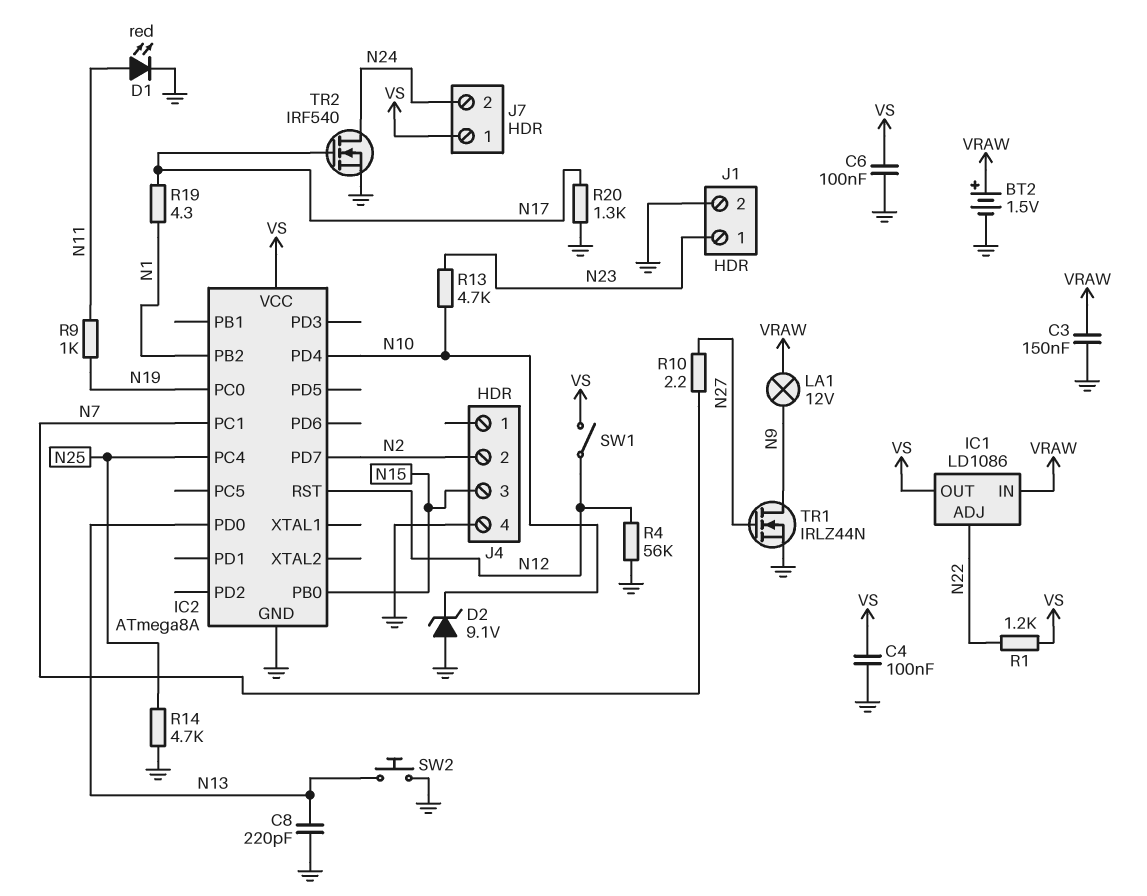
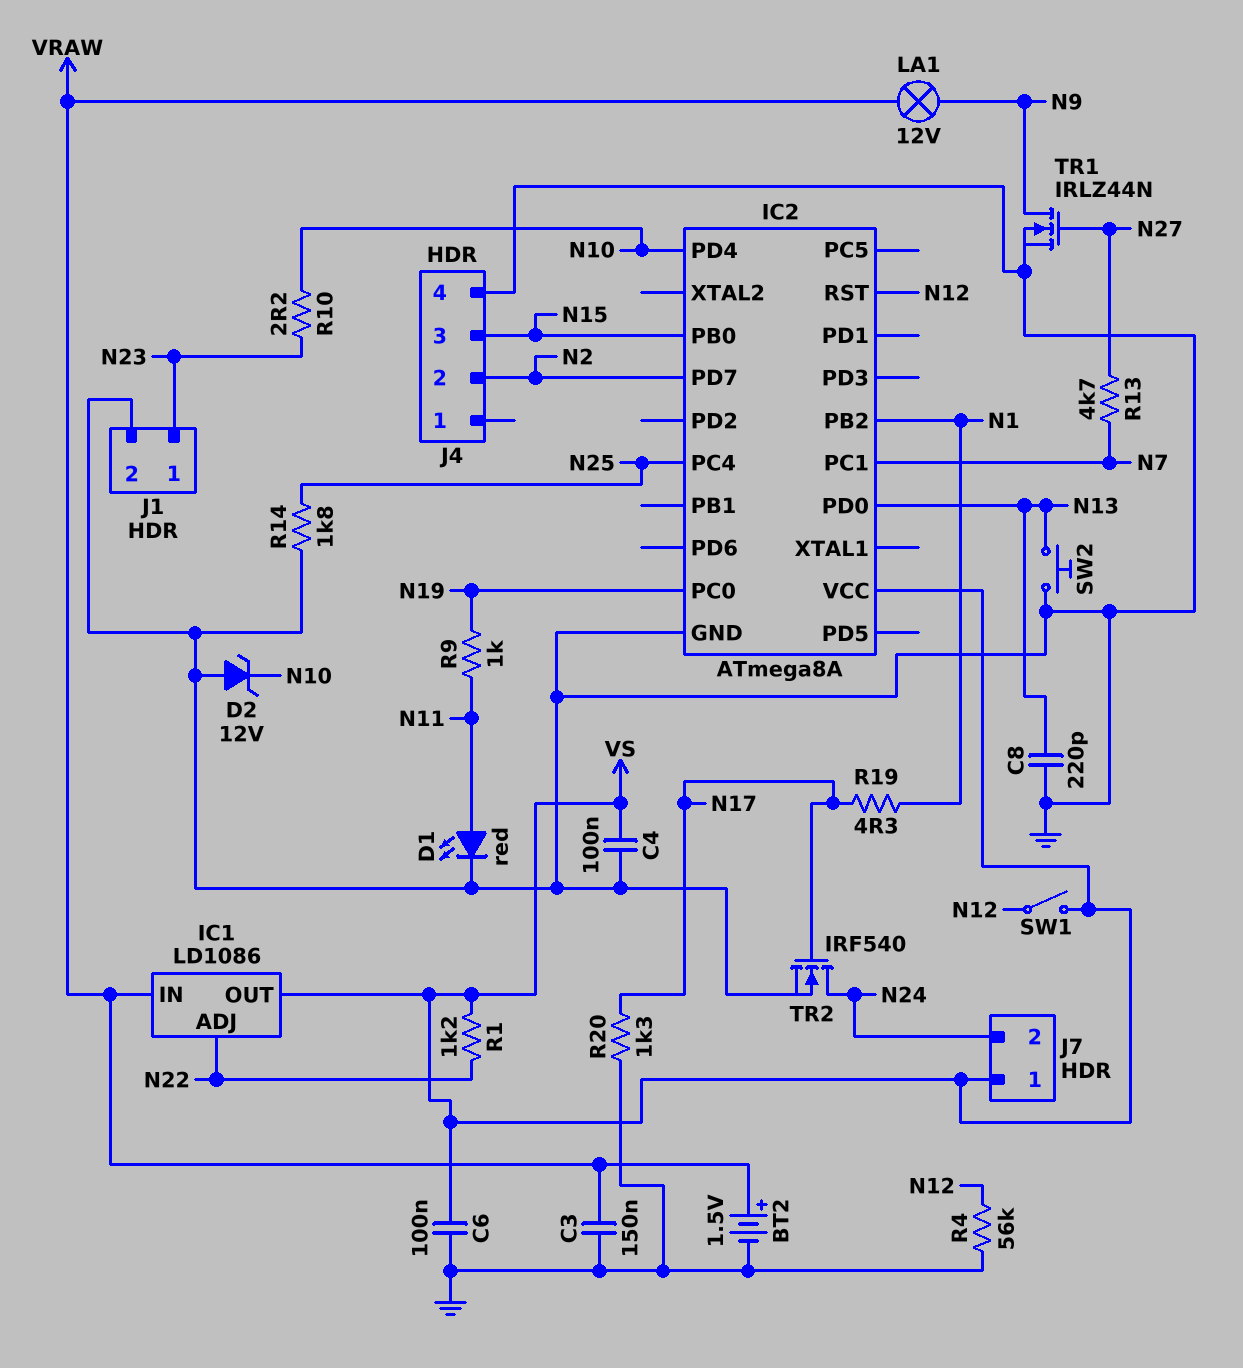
D2: zener 9.1V (A GND, K N10) -> zener 12V (A GND, K N10)
R10: 2.2 (N7, N27) -> 2.2 (N10, N23)
R13: 4.7k (N10, N23) -> 4.7k (N7, N27)
R14: 4.7k (GND, N25) -> 1.8k (GND, N25)

